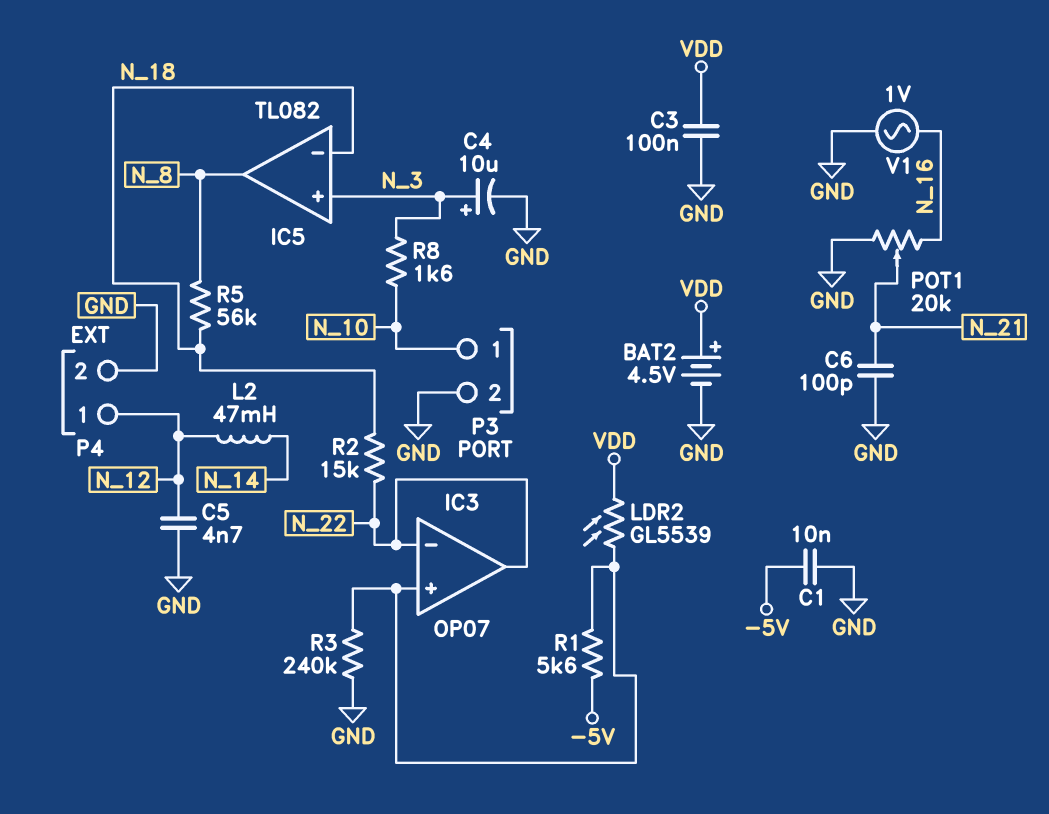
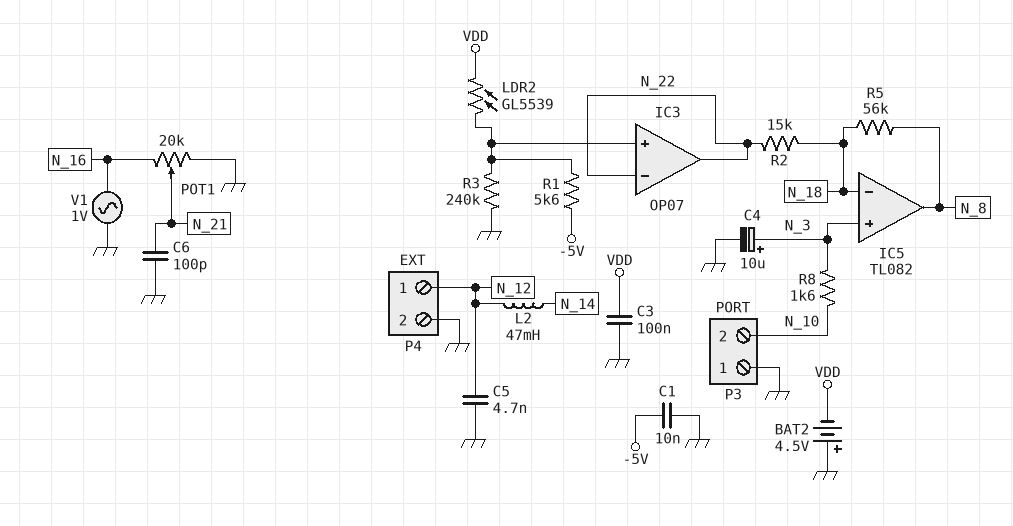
BAT2: 4.5V (plus VDD, minus GND) -> 4.5V (plus GND, minus VDD)
P3 pin 1: N_10 -> GND
P3 pin 2: GND -> N_10

